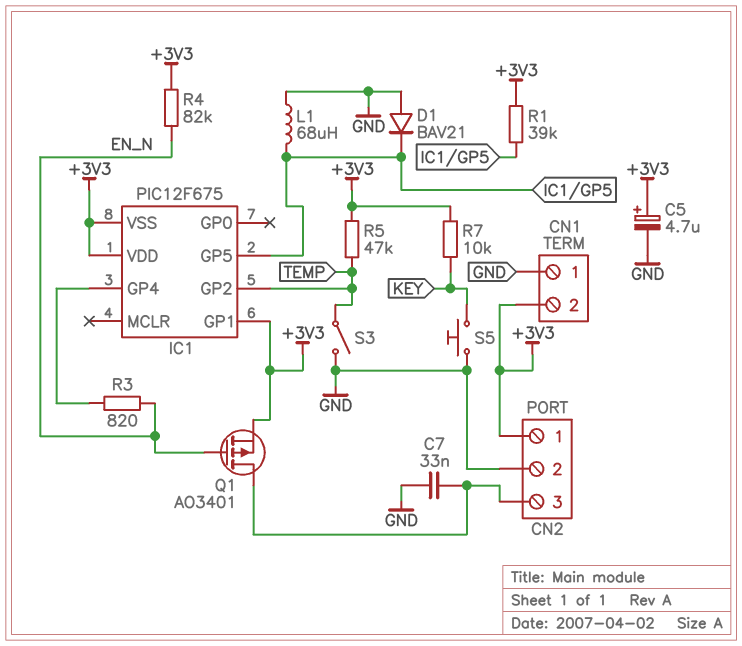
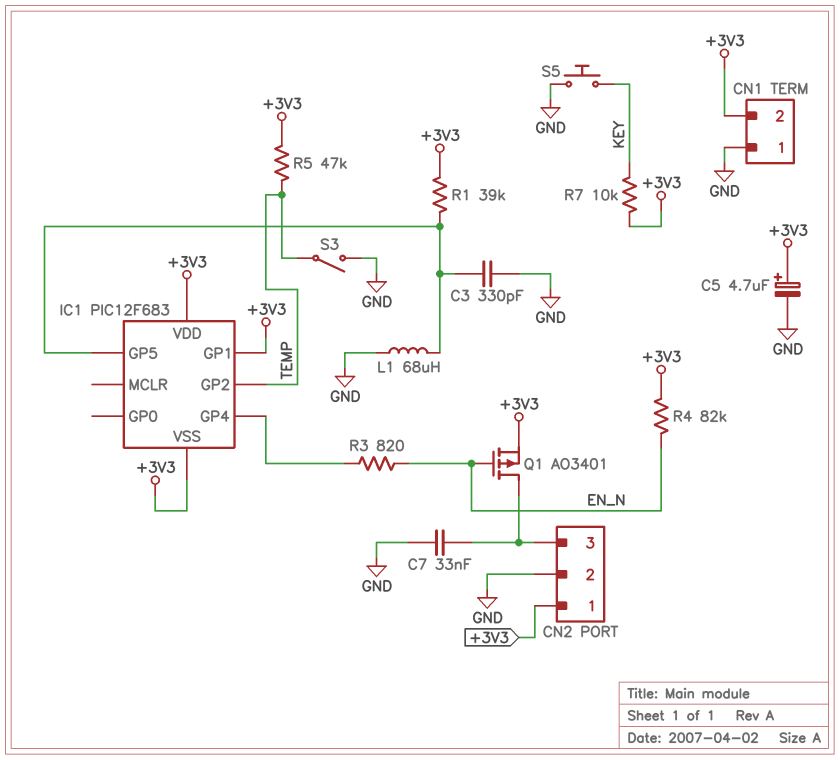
C3: none -> 330pF (GND, IC1/GP5)
D1: diode BAV21 (A GND, K IC1/GP5) -> none
IC1: PIC12F675 -> PIC12F683

